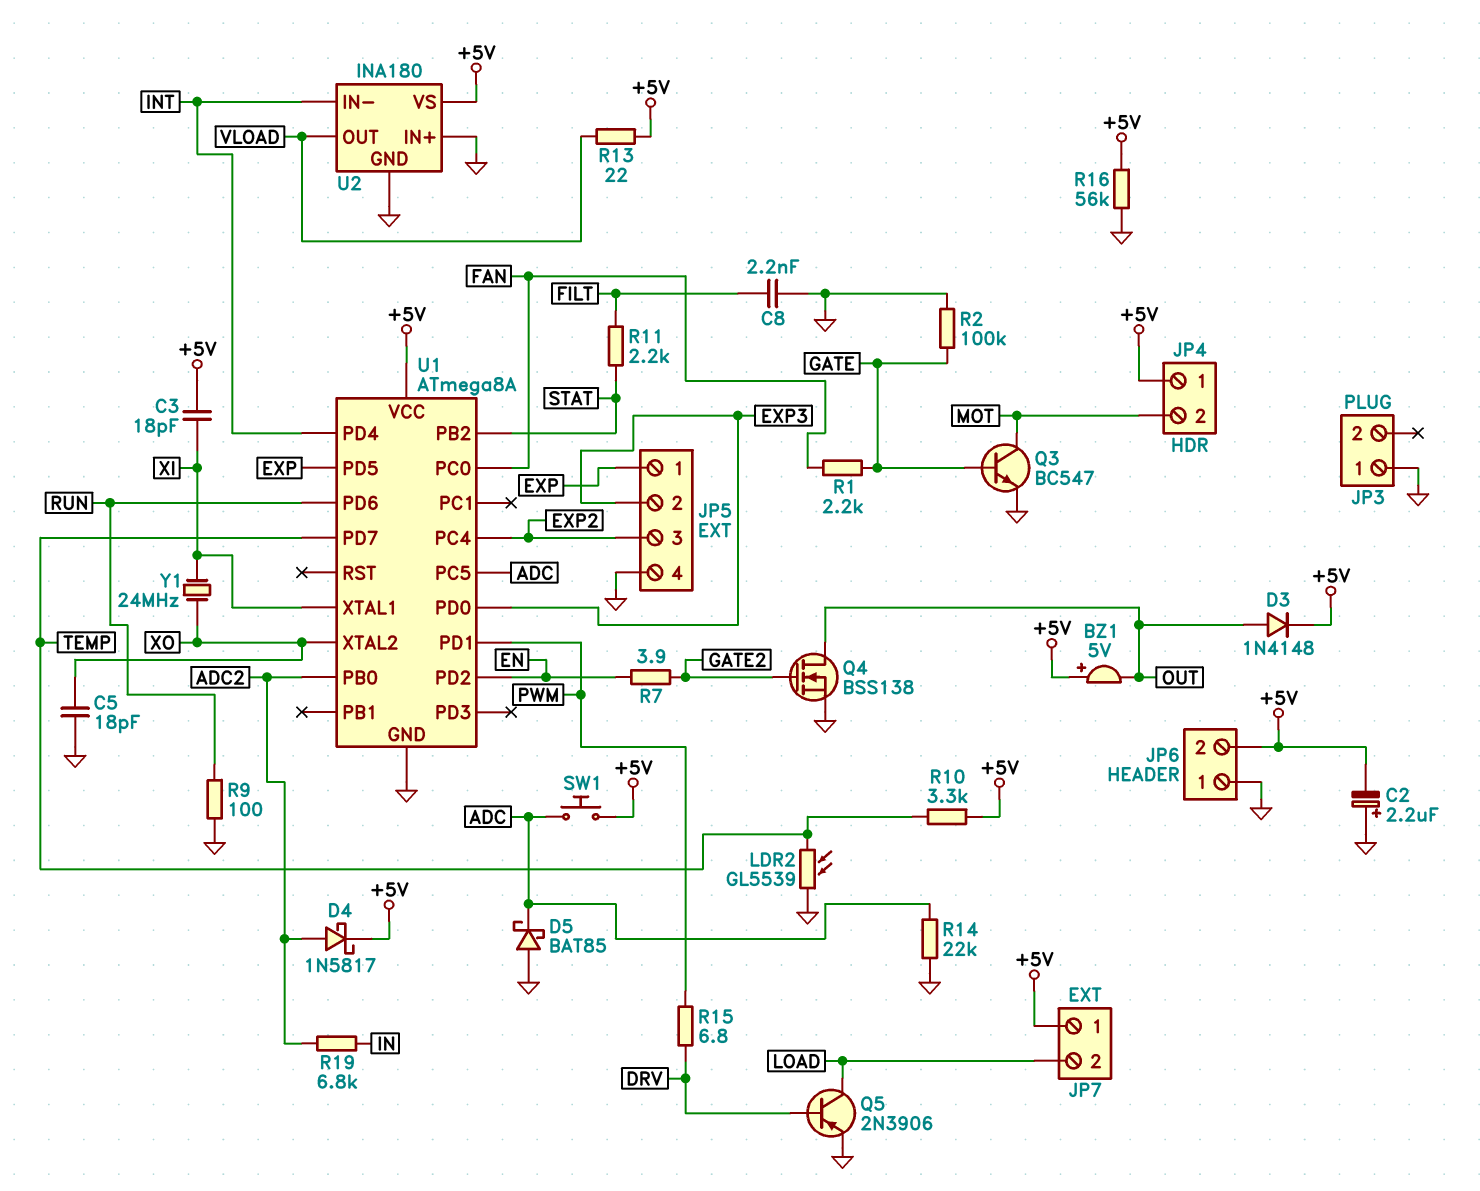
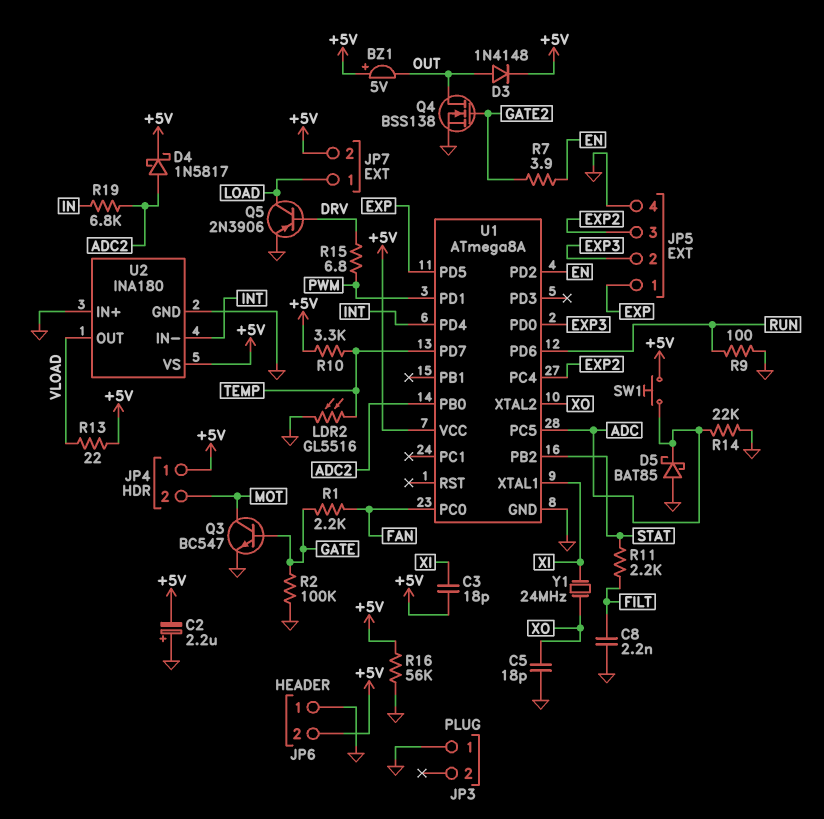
JP7 pin 1: +5V -> LOAD
JP7 pin 2: LOAD -> +5V
LDR2: GL5539 (GND, TEMP) -> GL5516 (GND, TEMP)

